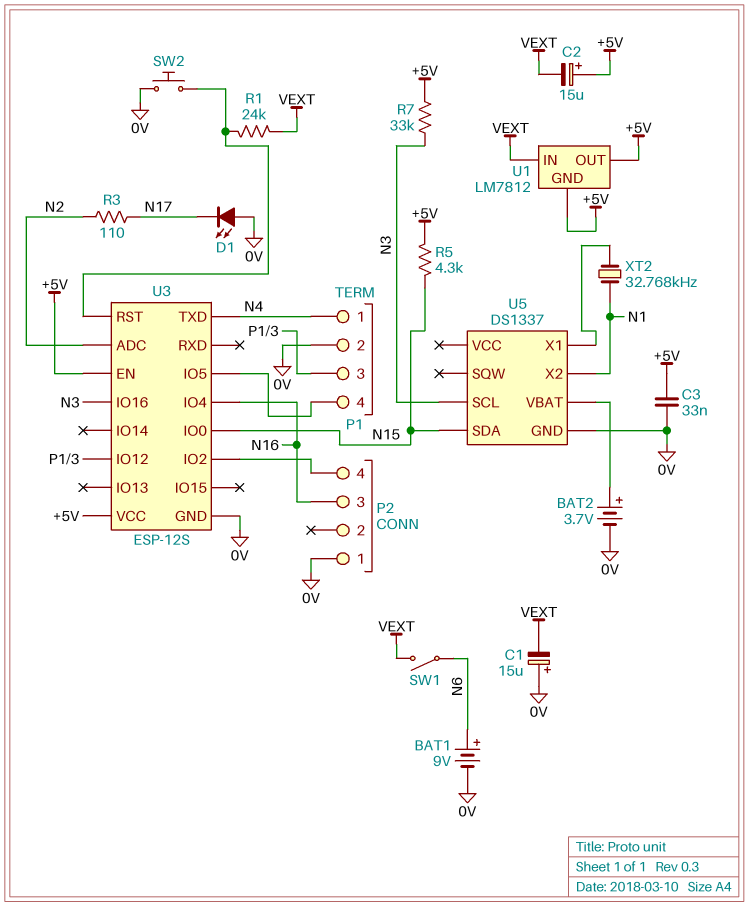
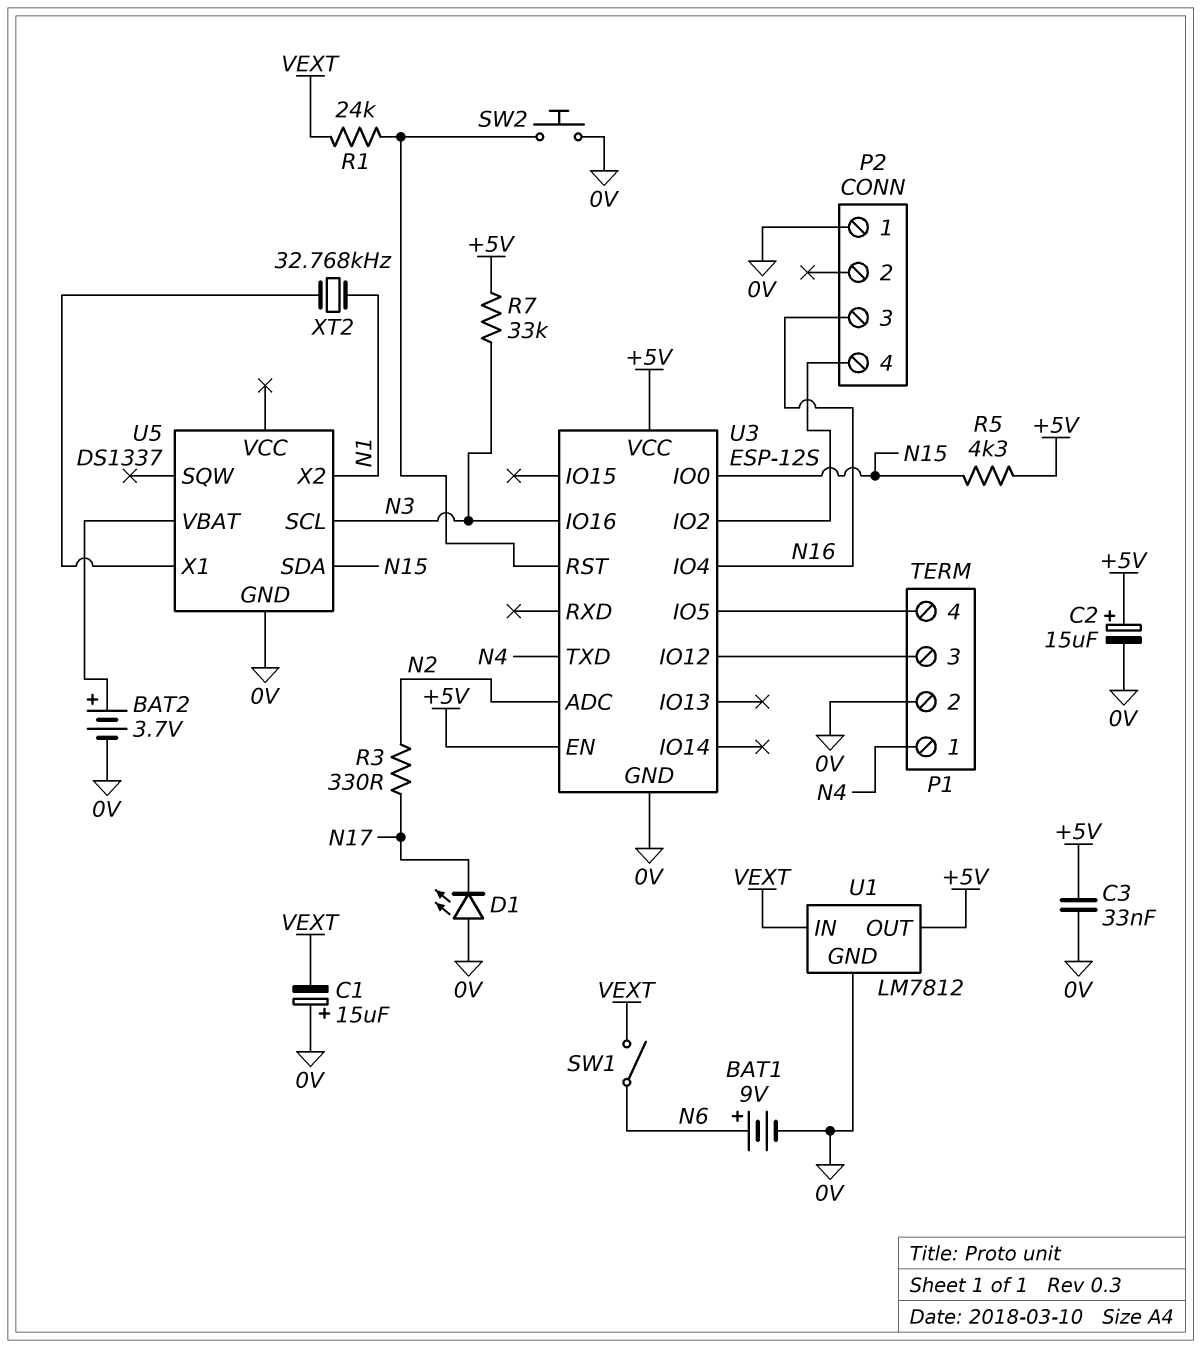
C2: 15uF (plus +5V, minus VEXT) -> 15uF (plus +5V, minus 0V)
R3: 110 (N2, N17) -> 330 (N2, N17)
U1 pin GND: +5V -> 0V

